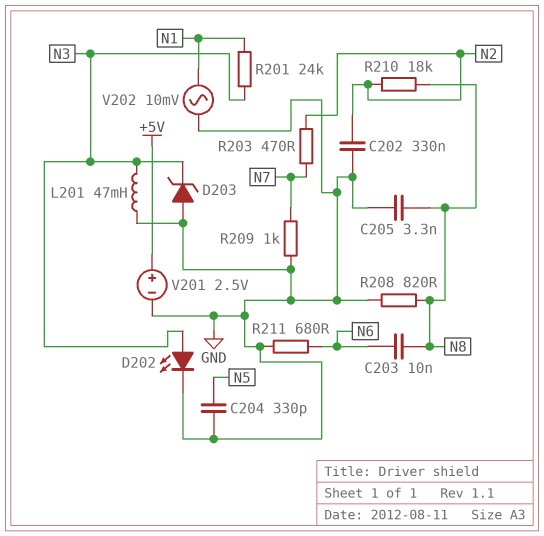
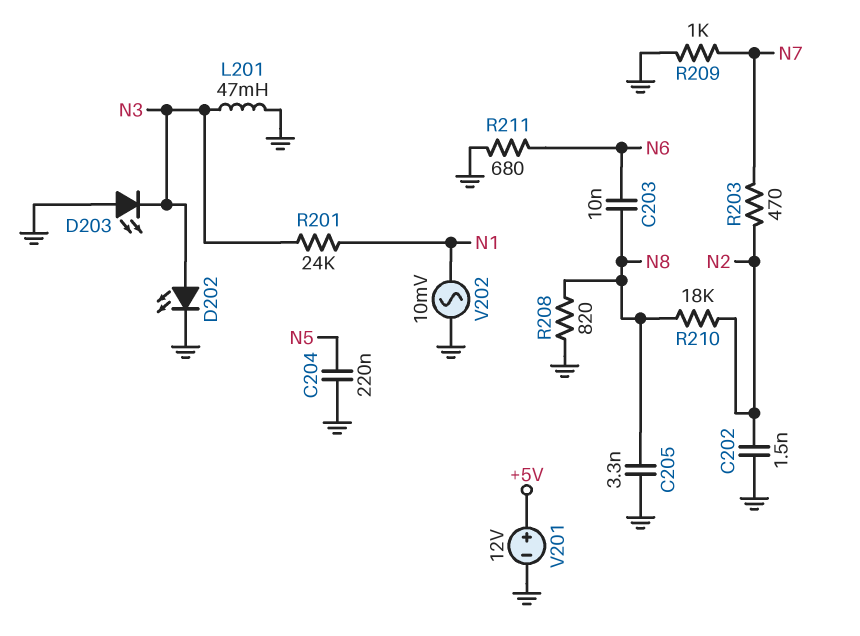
C202: 330nF (GND, N2) -> 1.5nF (GND, N2)
C204: 330pF (GND, N5) -> 220nF (GND, N5)
D203: zener (A GND, K N3) -> LED (A GND, K N3)
V201: 2.5V (plus +5V, minus GND) -> 12V (plus +5V, minus GND)

